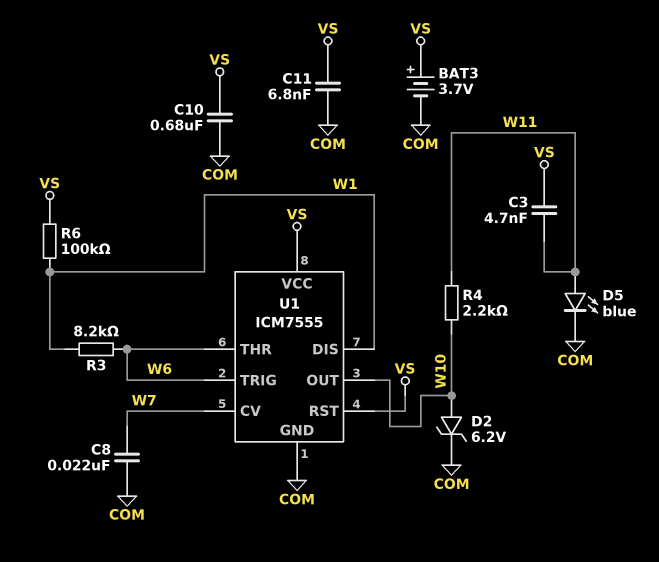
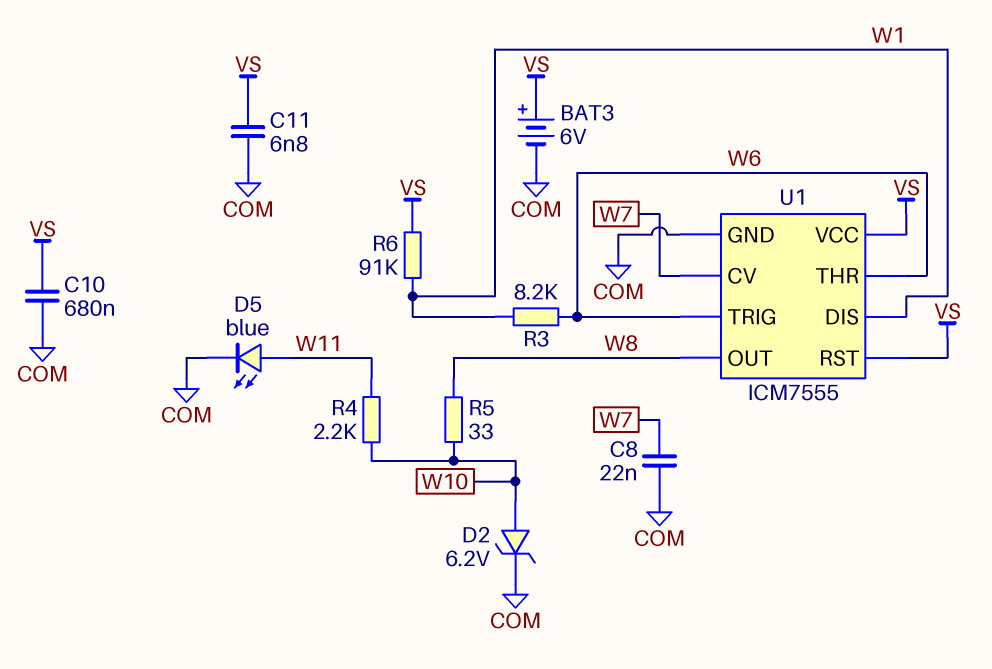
BAT3: 3.7V (plus VS, minus COM) -> 6V (plus VS, minus COM)
C3: 4.7nF (VS, W11) -> none
R5: none -> 33 (W8, W10)
R6: 100k (VS, W1) -> 91k (VS, W1)
U1 pin OUT: W10 -> W8

